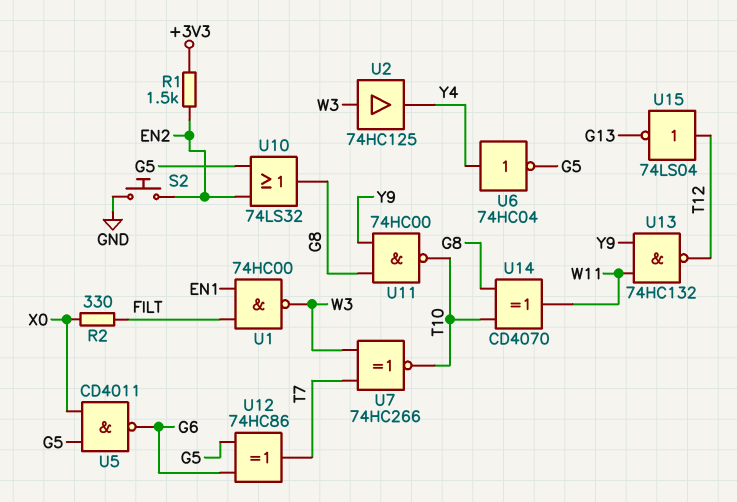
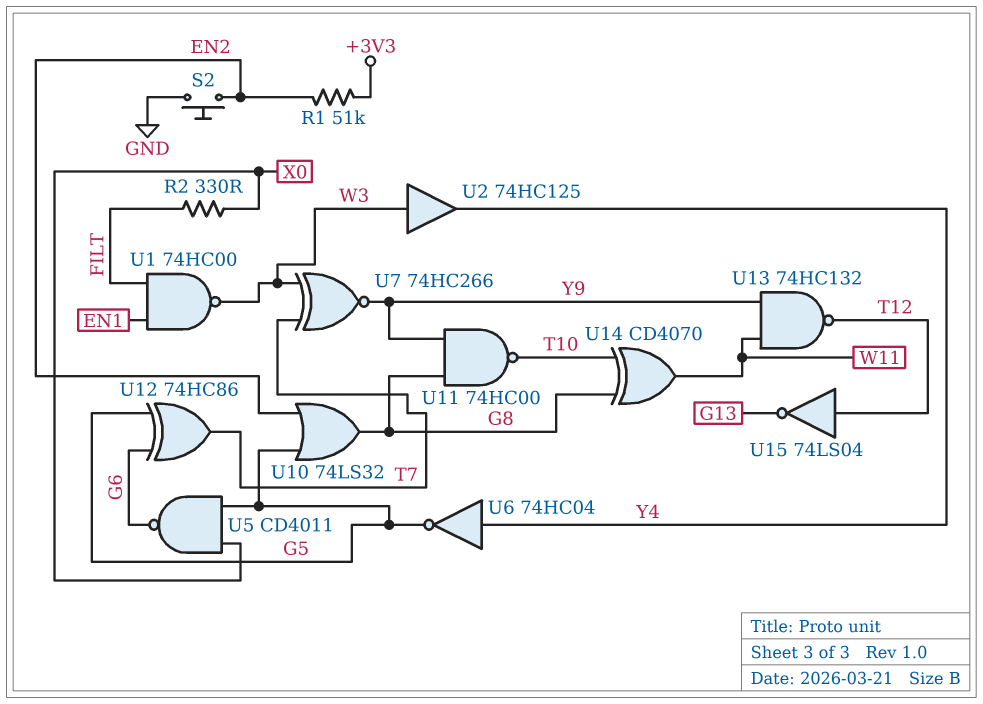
R1: 1.5k (+3V3, EN2) -> 51k (+3V3, EN2)
U7: XNOR 74HC266 (in T7, in W3, out T10) -> XNOR 74HC266 (in T7, in W3, out Y9)

